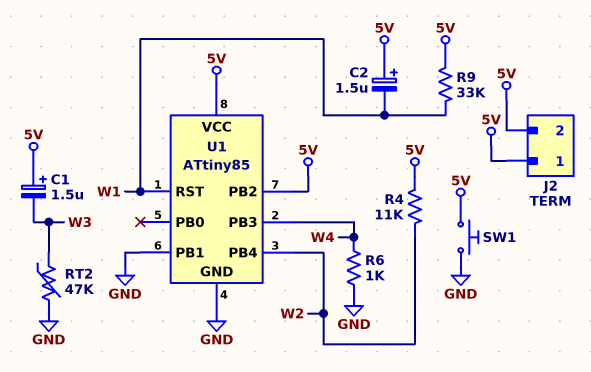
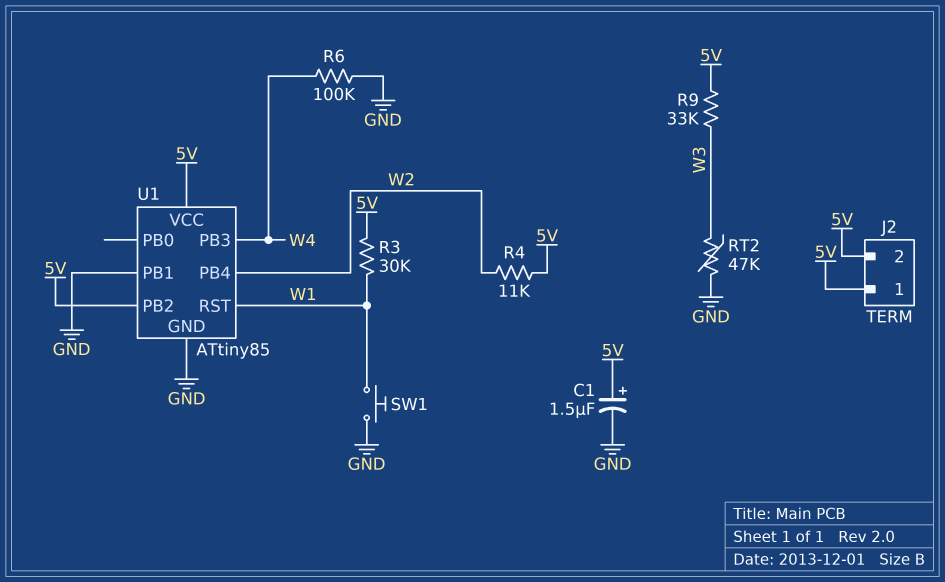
C1: 1.5uF (plus 5V, minus W3) -> 1.5uF (plus 5V, minus GND)
C2: 1.5uF (plus 5V, minus W1) -> none
R3: none -> 30k (5V, W1)
R6: 1k (GND, W4) -> 100k (GND, W4)
R9: 33k (5V, W1) -> 33k (5V, W3)
SW1: button (5V, GND) -> button (GND, W1)

